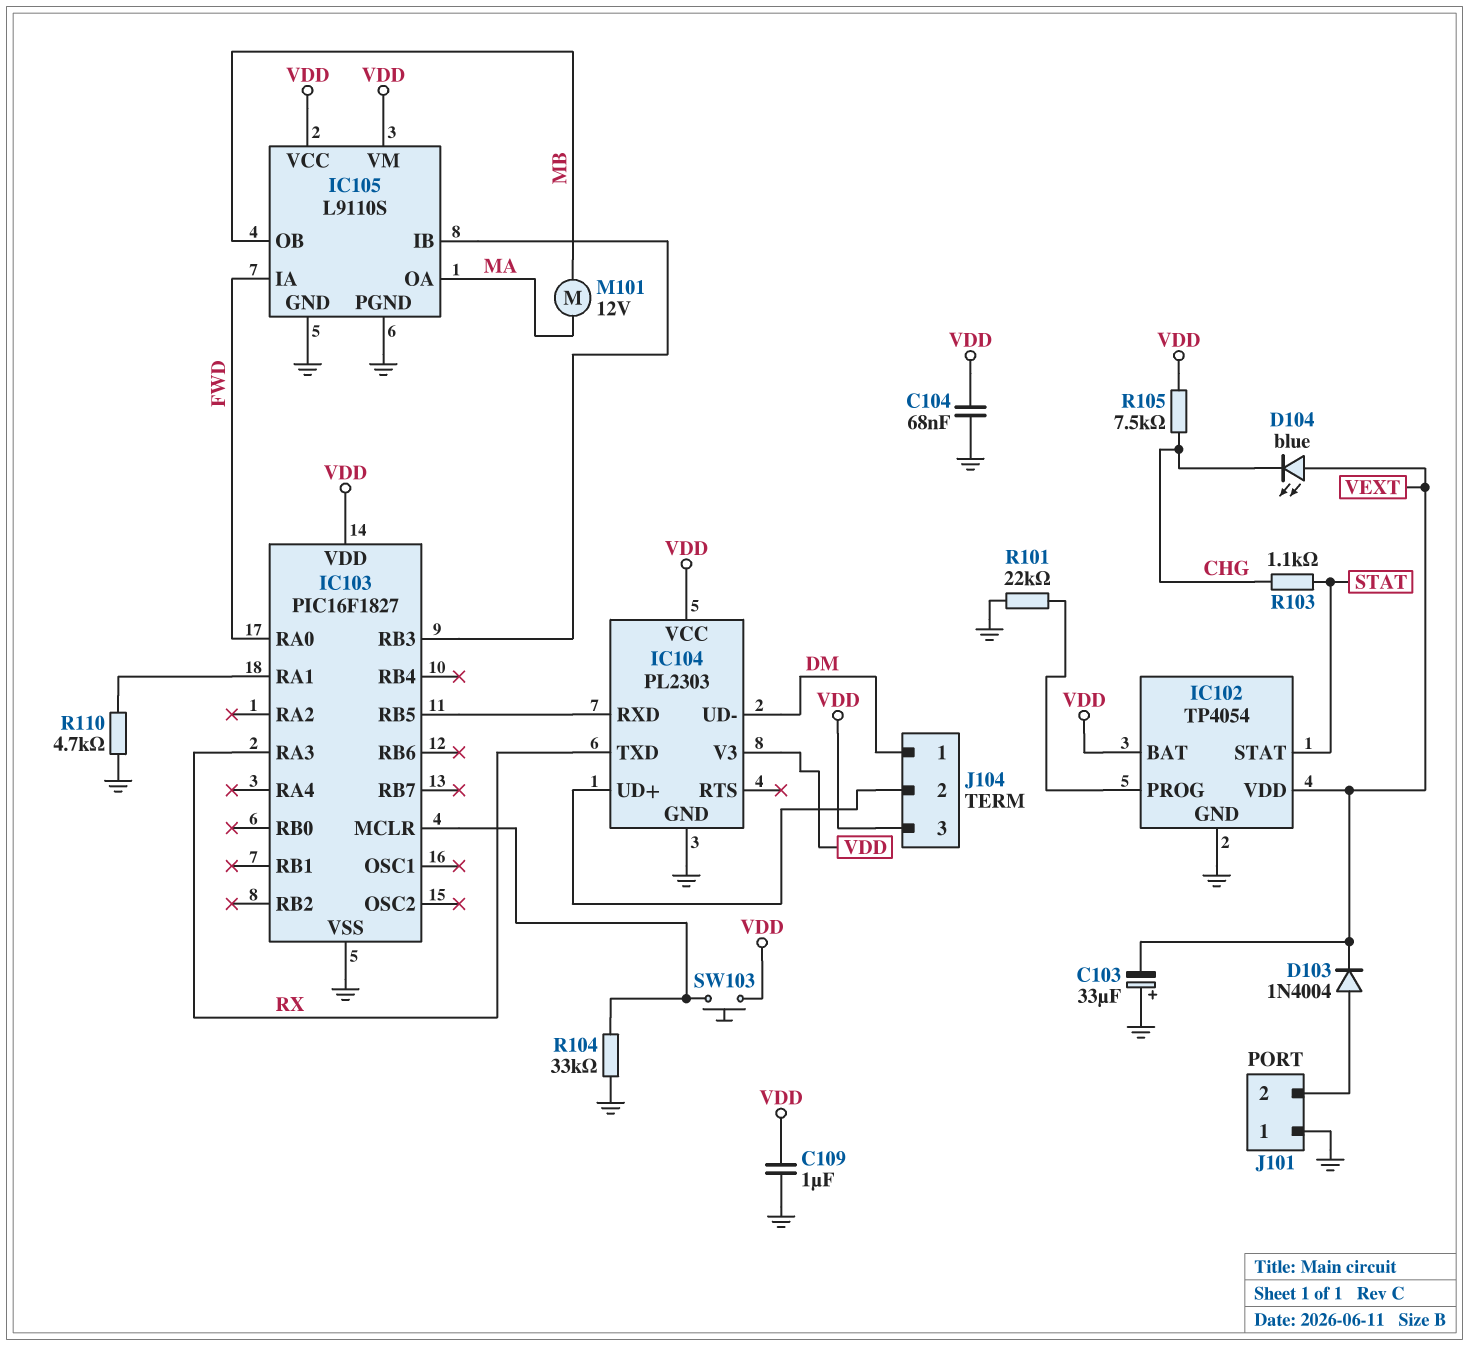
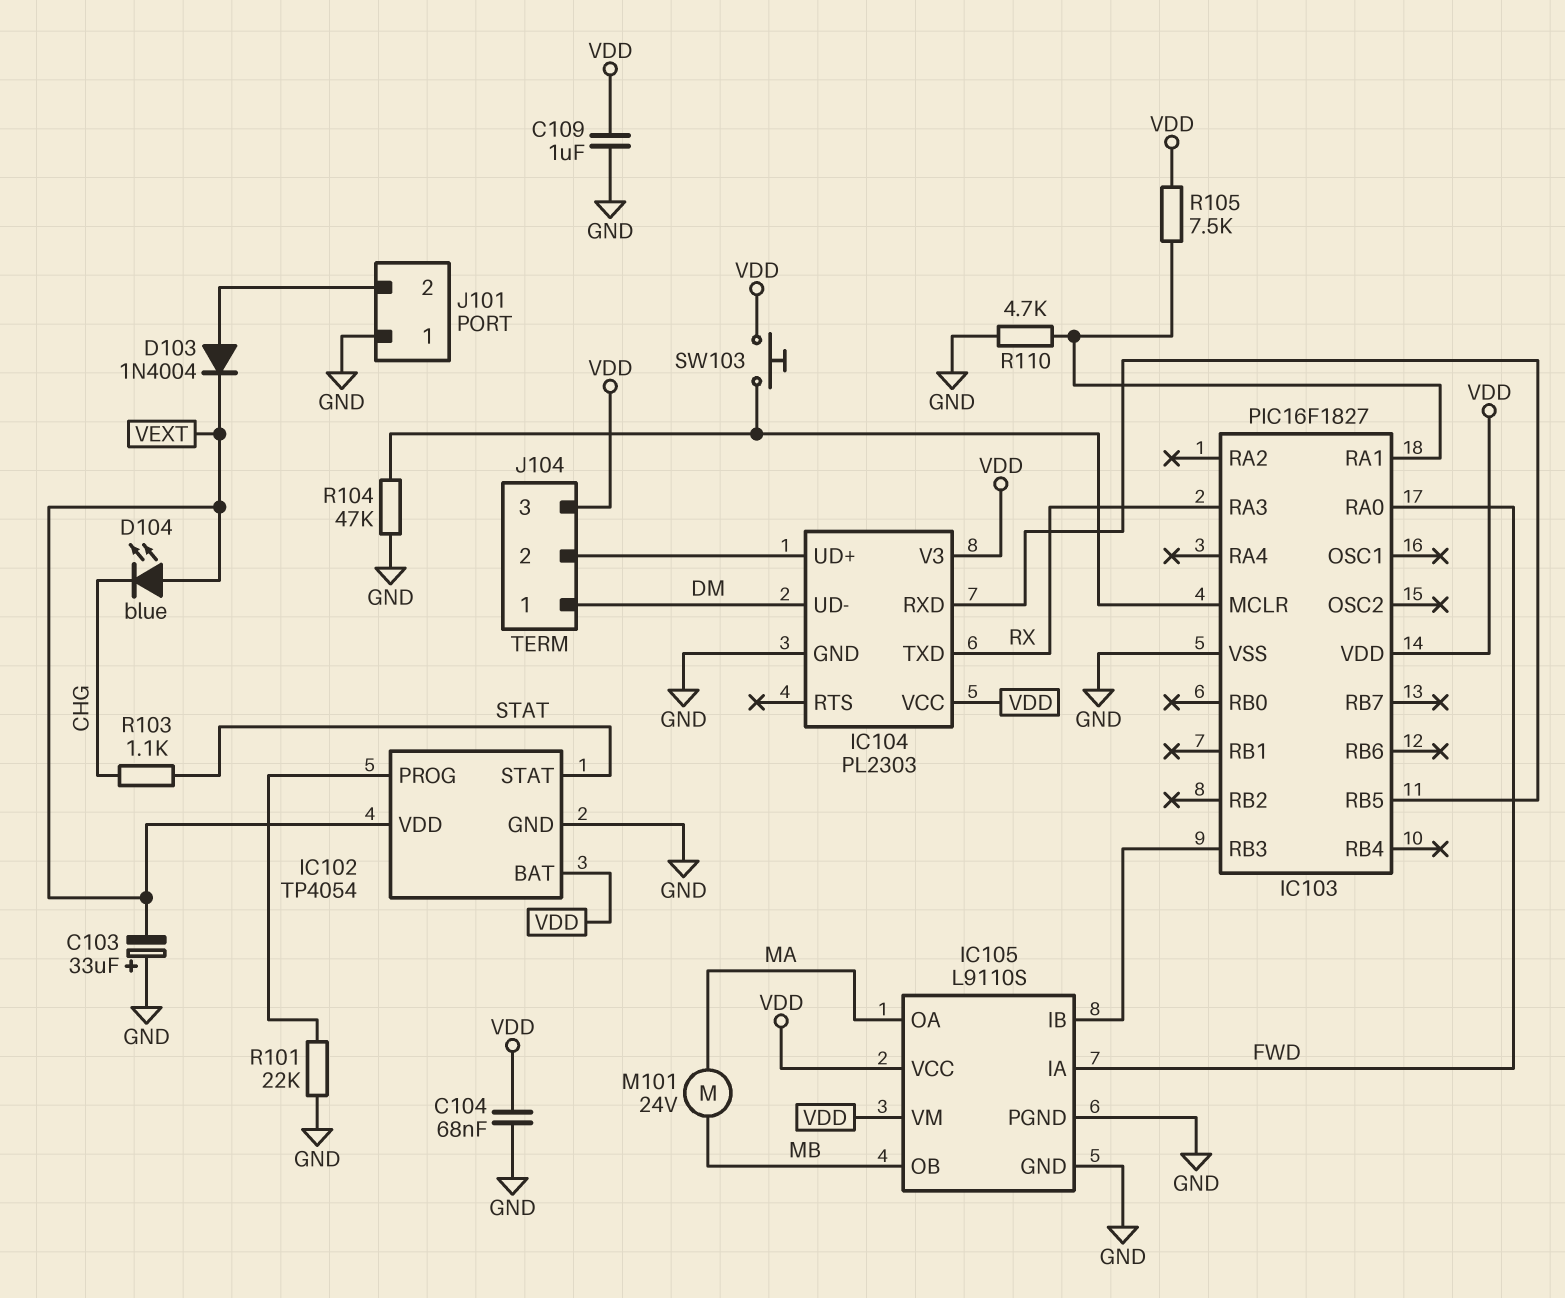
M101: motor 12V (MA, MB) -> motor 24V (MA, MB)
R104: 33k (GND, IC103/MCLR) -> 47k (GND, IC103/MCLR)
R105: 7.5k (CHG, VDD) -> 7.5k (IC103/RA1, VDD)

